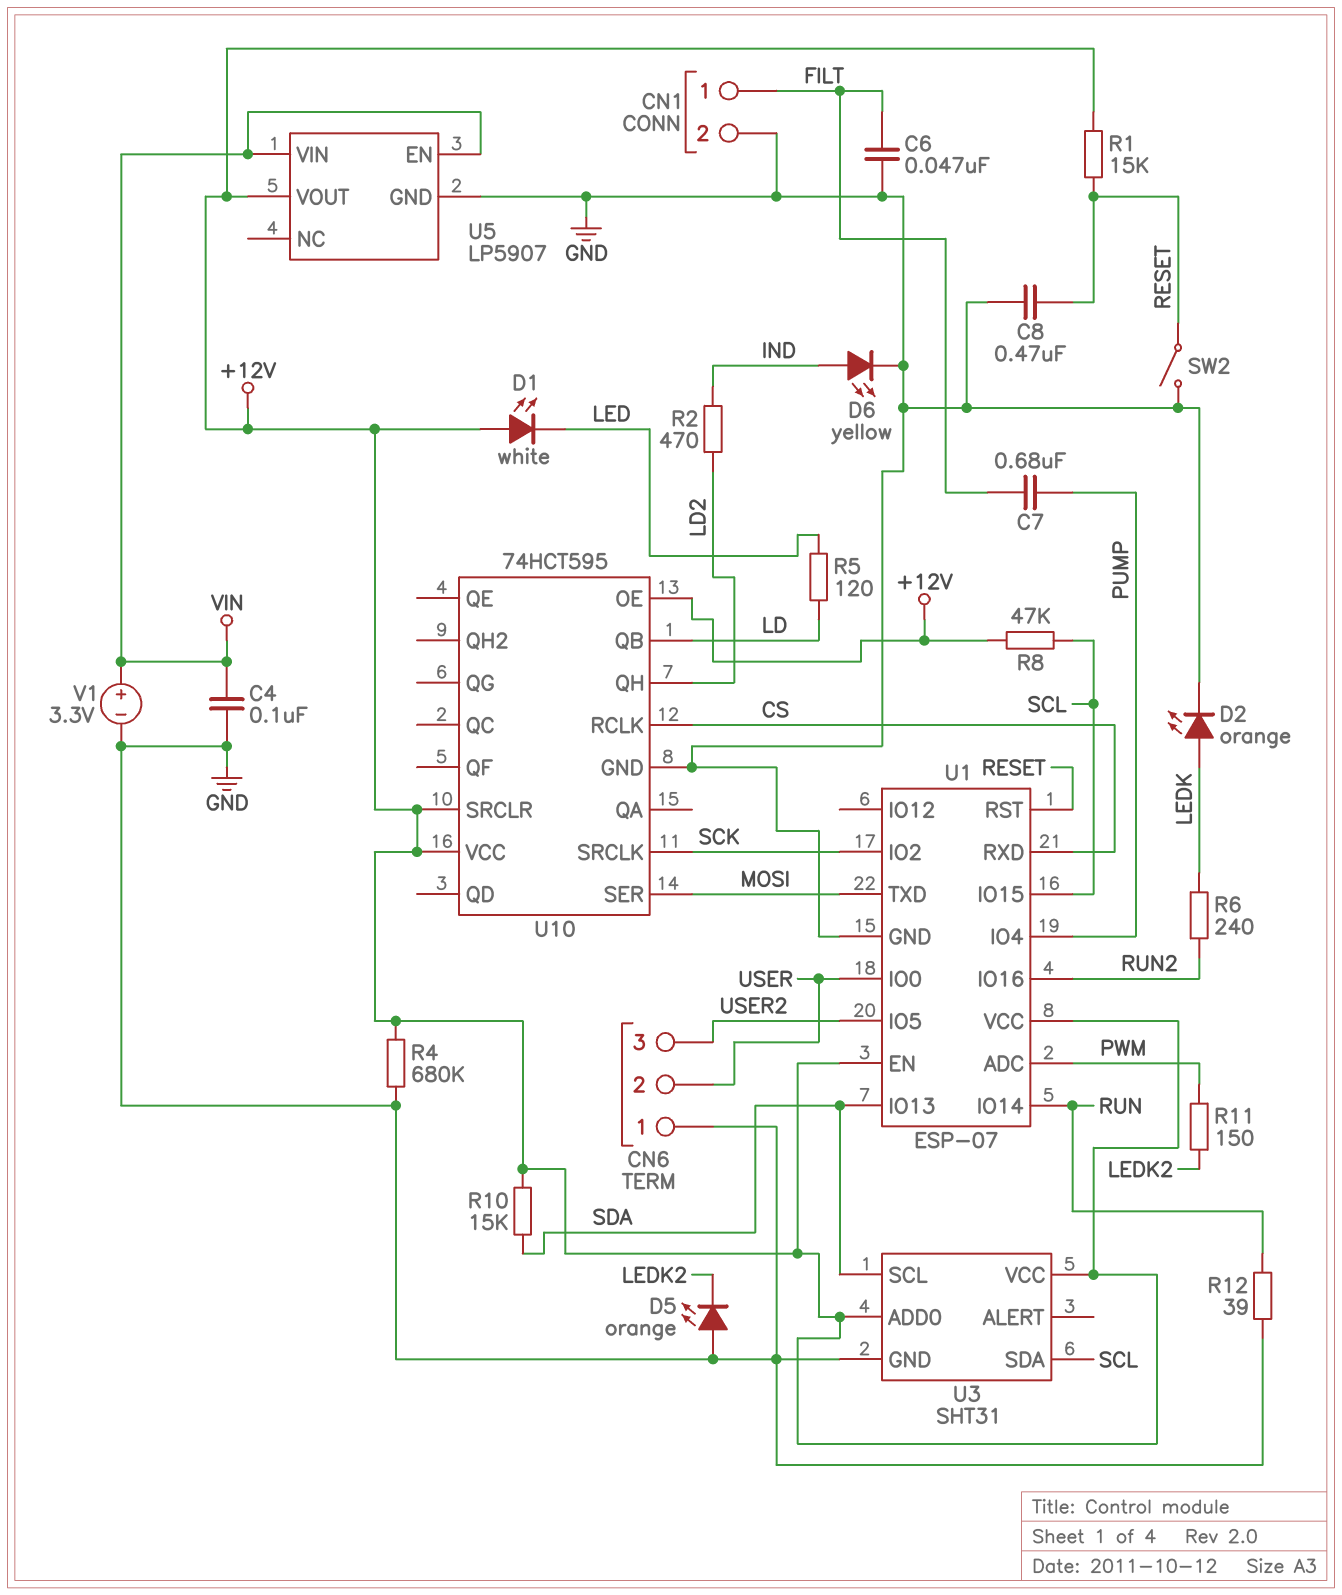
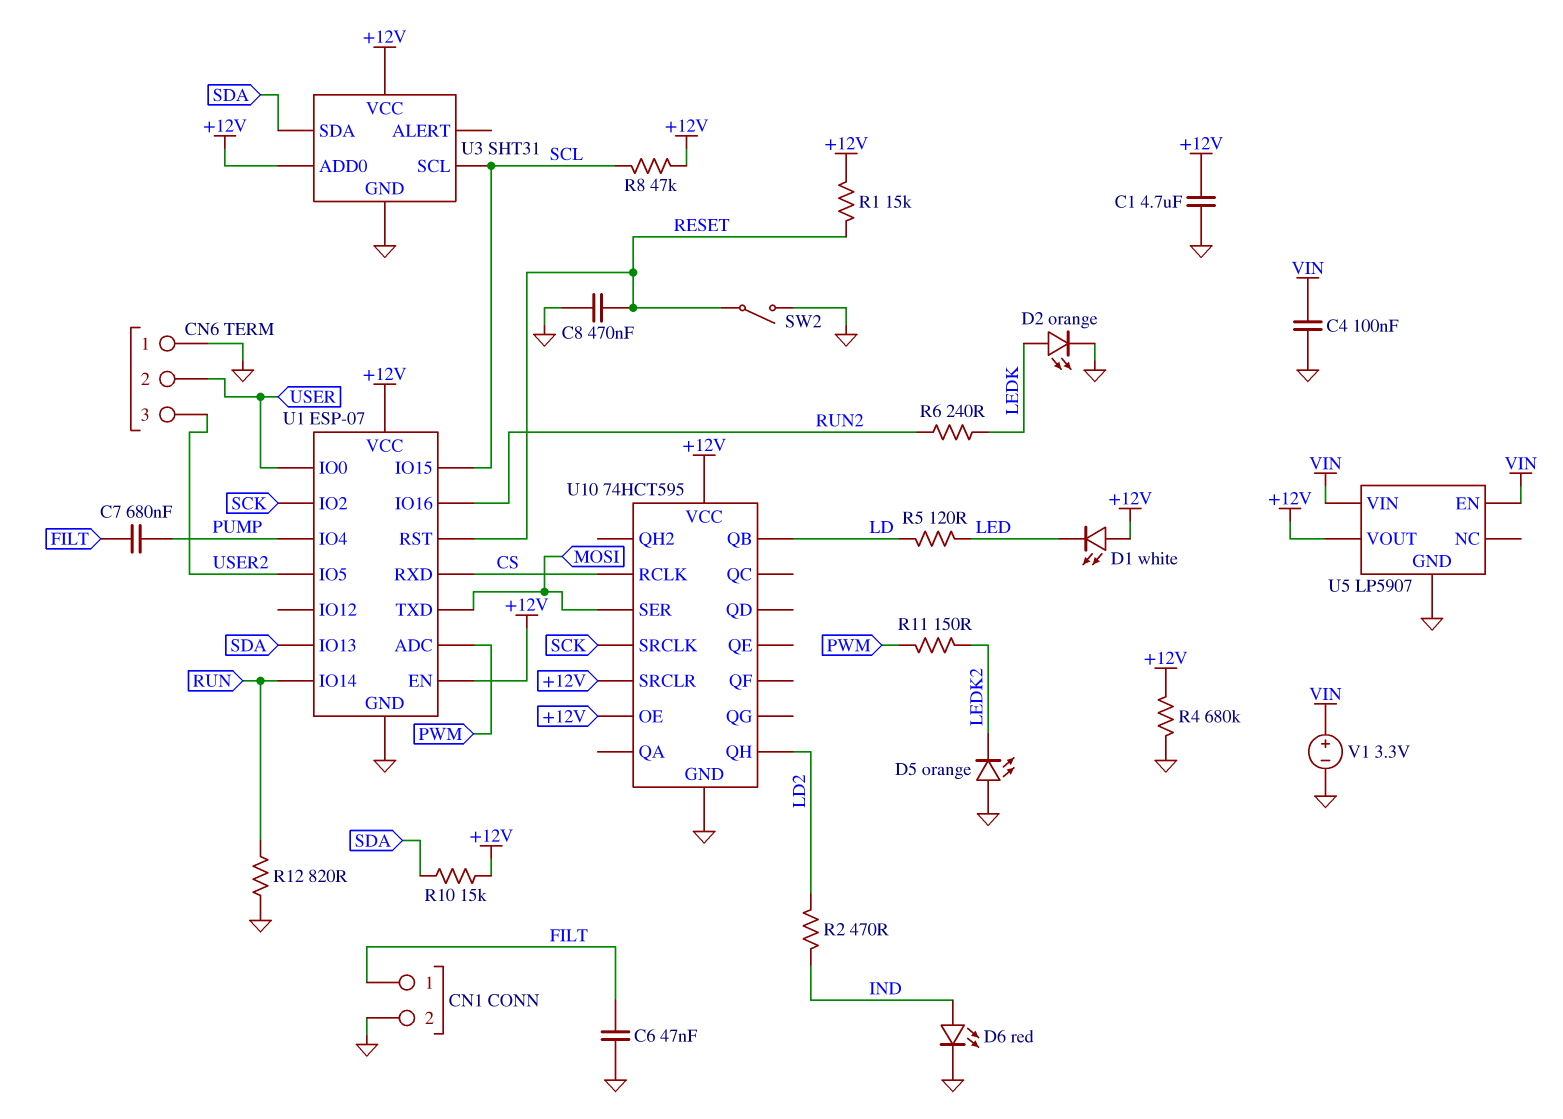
C1: none -> 4.7uF (+12V, GND)
D6: LED yellow (A IND, K GND) -> LED red (A IND, K GND)
R12: 39 (GND, RUN) -> 820 (GND, RUN)
U3 pin SCL: SDA -> SCL
U3 pin SDA: SCL -> SDA

